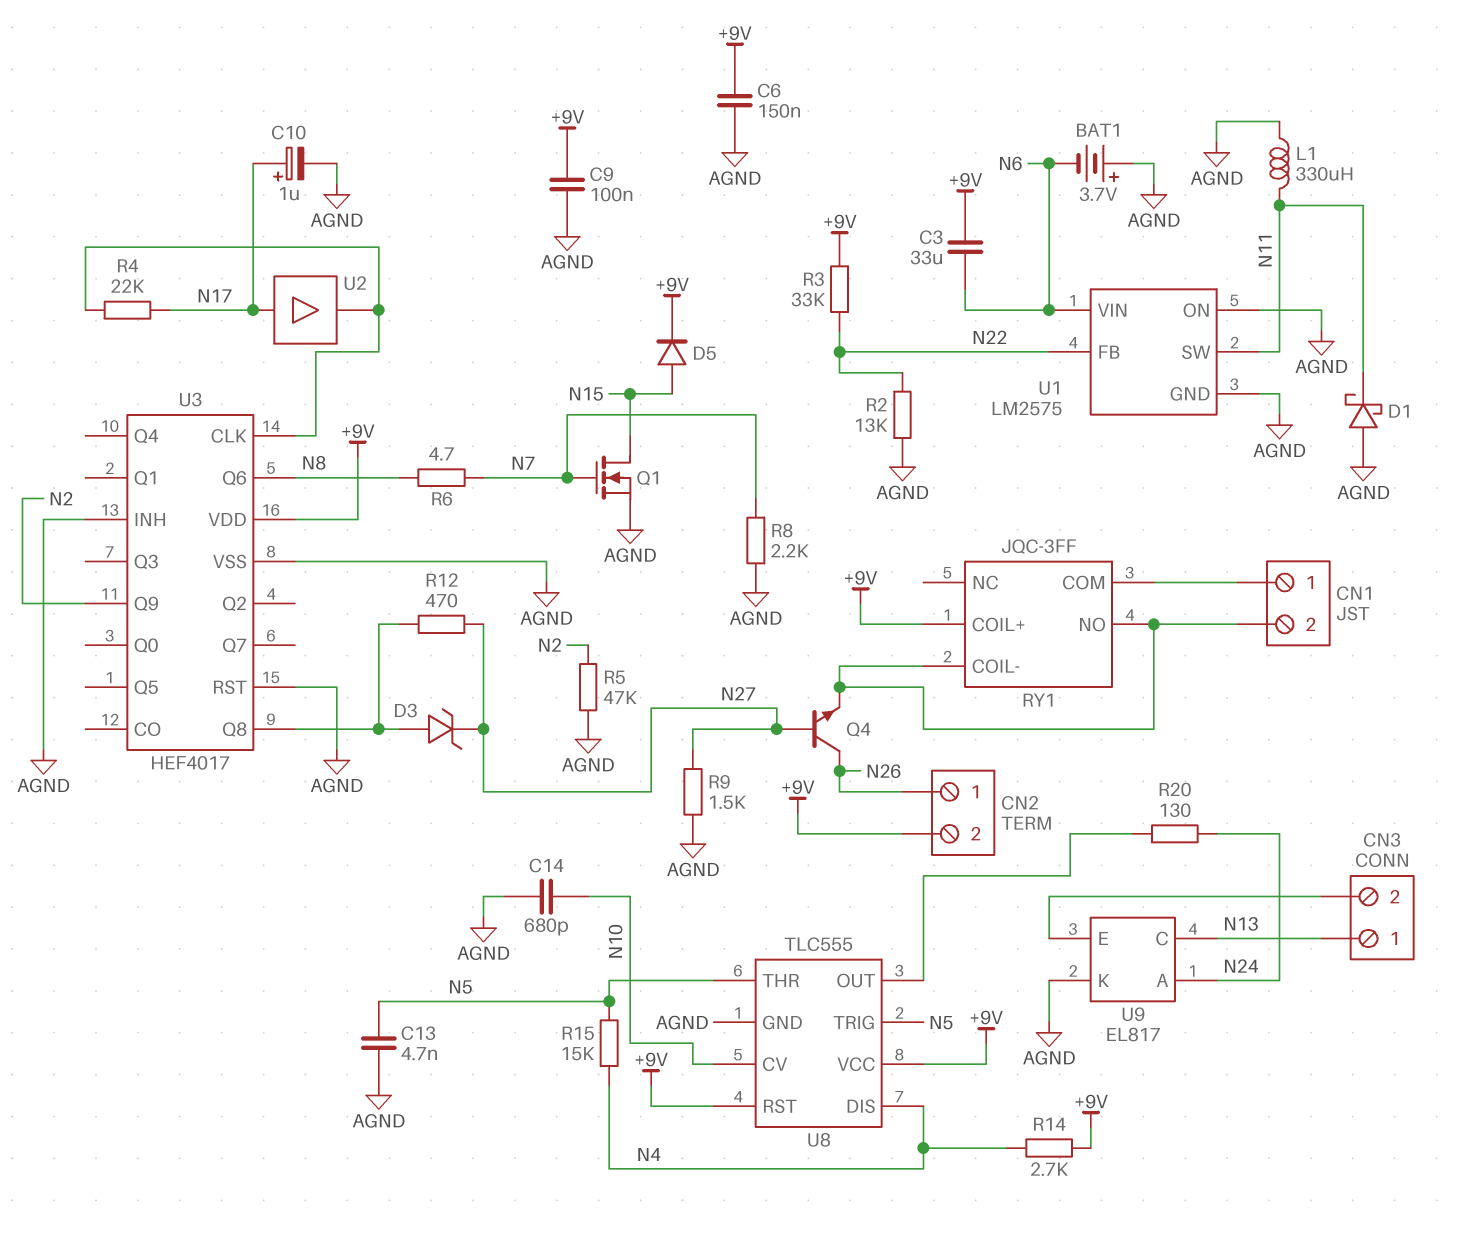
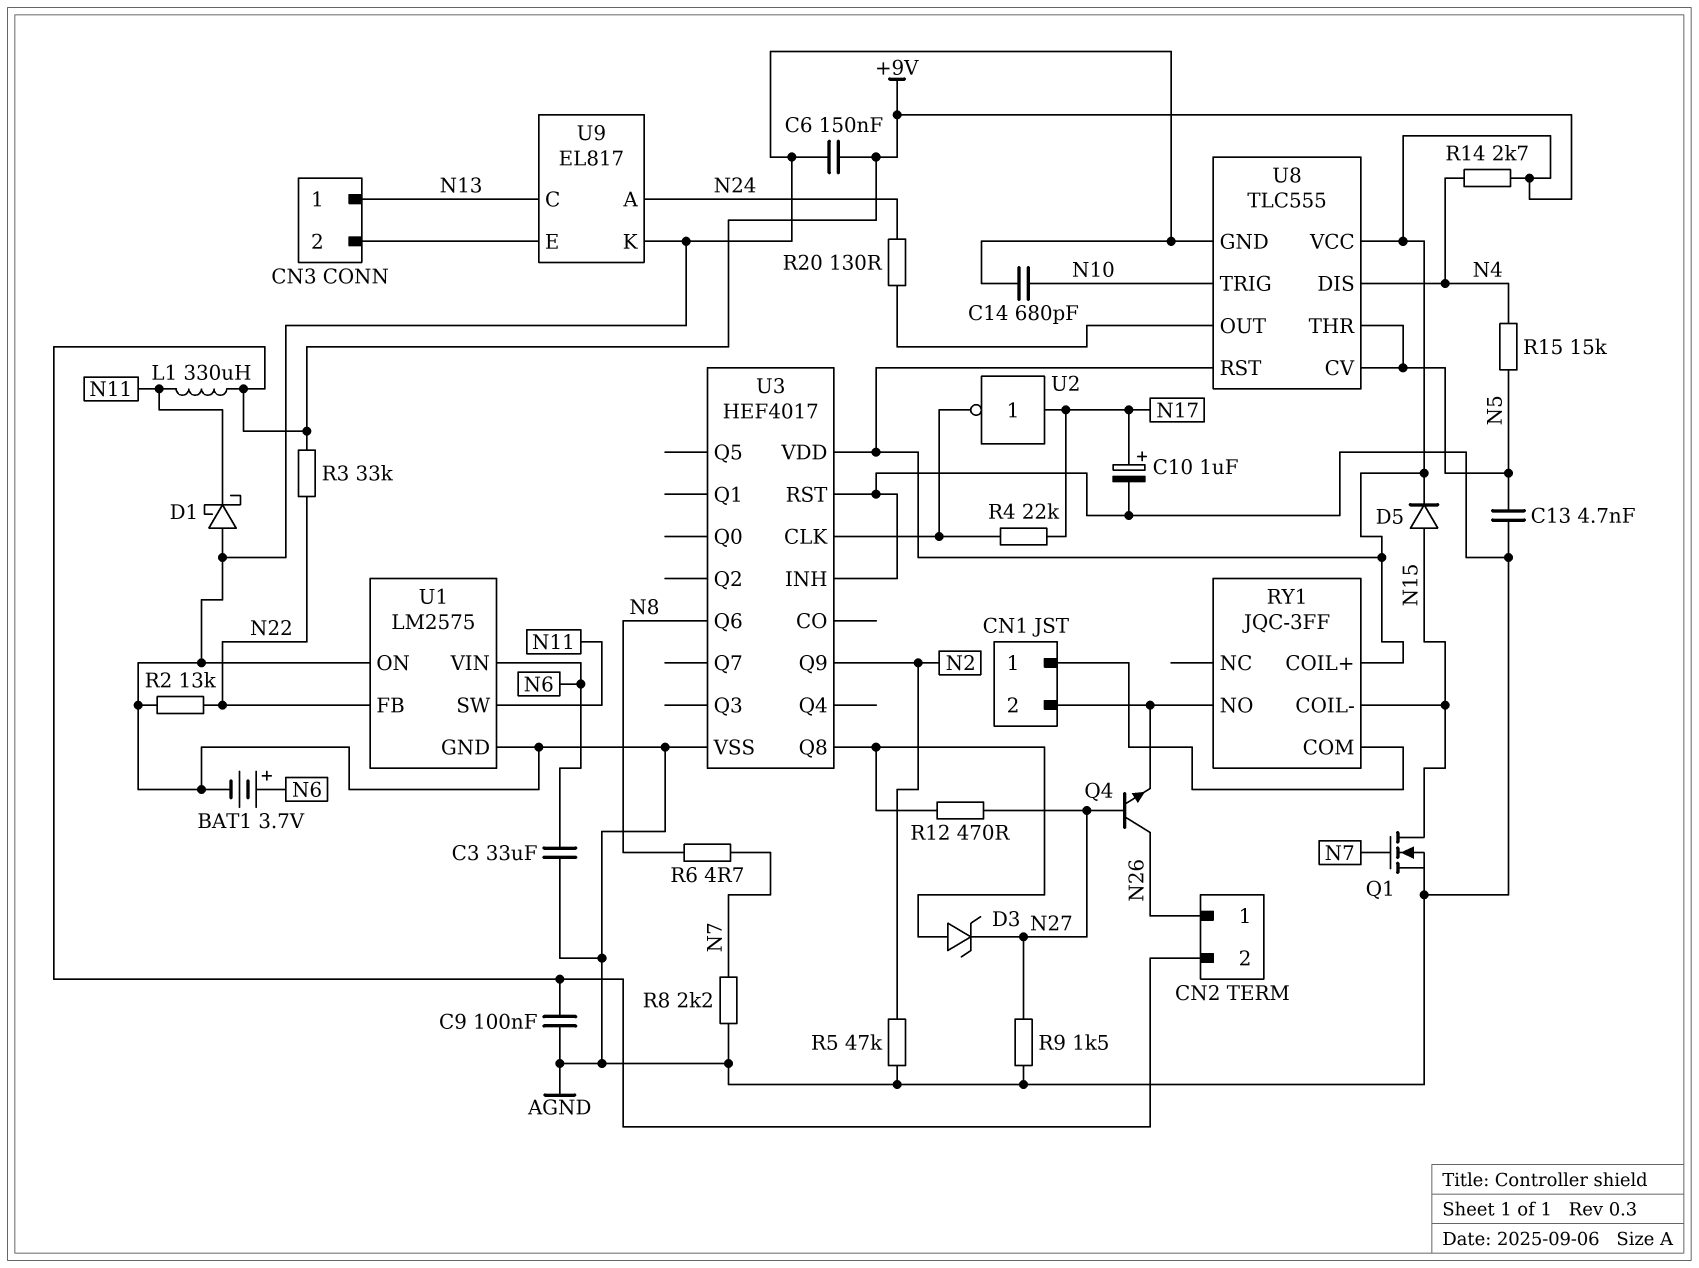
BAT1: 3.7V (plus AGND, minus N6) -> 3.7V (plus N6, minus AGND)
C3: 33uF (+9V, N6) -> 33uF (AGND, N6)
L1: 330uH (AGND, N11) -> 330uH (+9V, N11)
RY1 pin COIL-: CN1/2 -> N15
U2: buffer (in N17, out U3/CLK) -> NOT (in N17, out U3/CLK)
U8 pin CV: N10 -> N5
U8 pin TRIG: N5 -> N10

